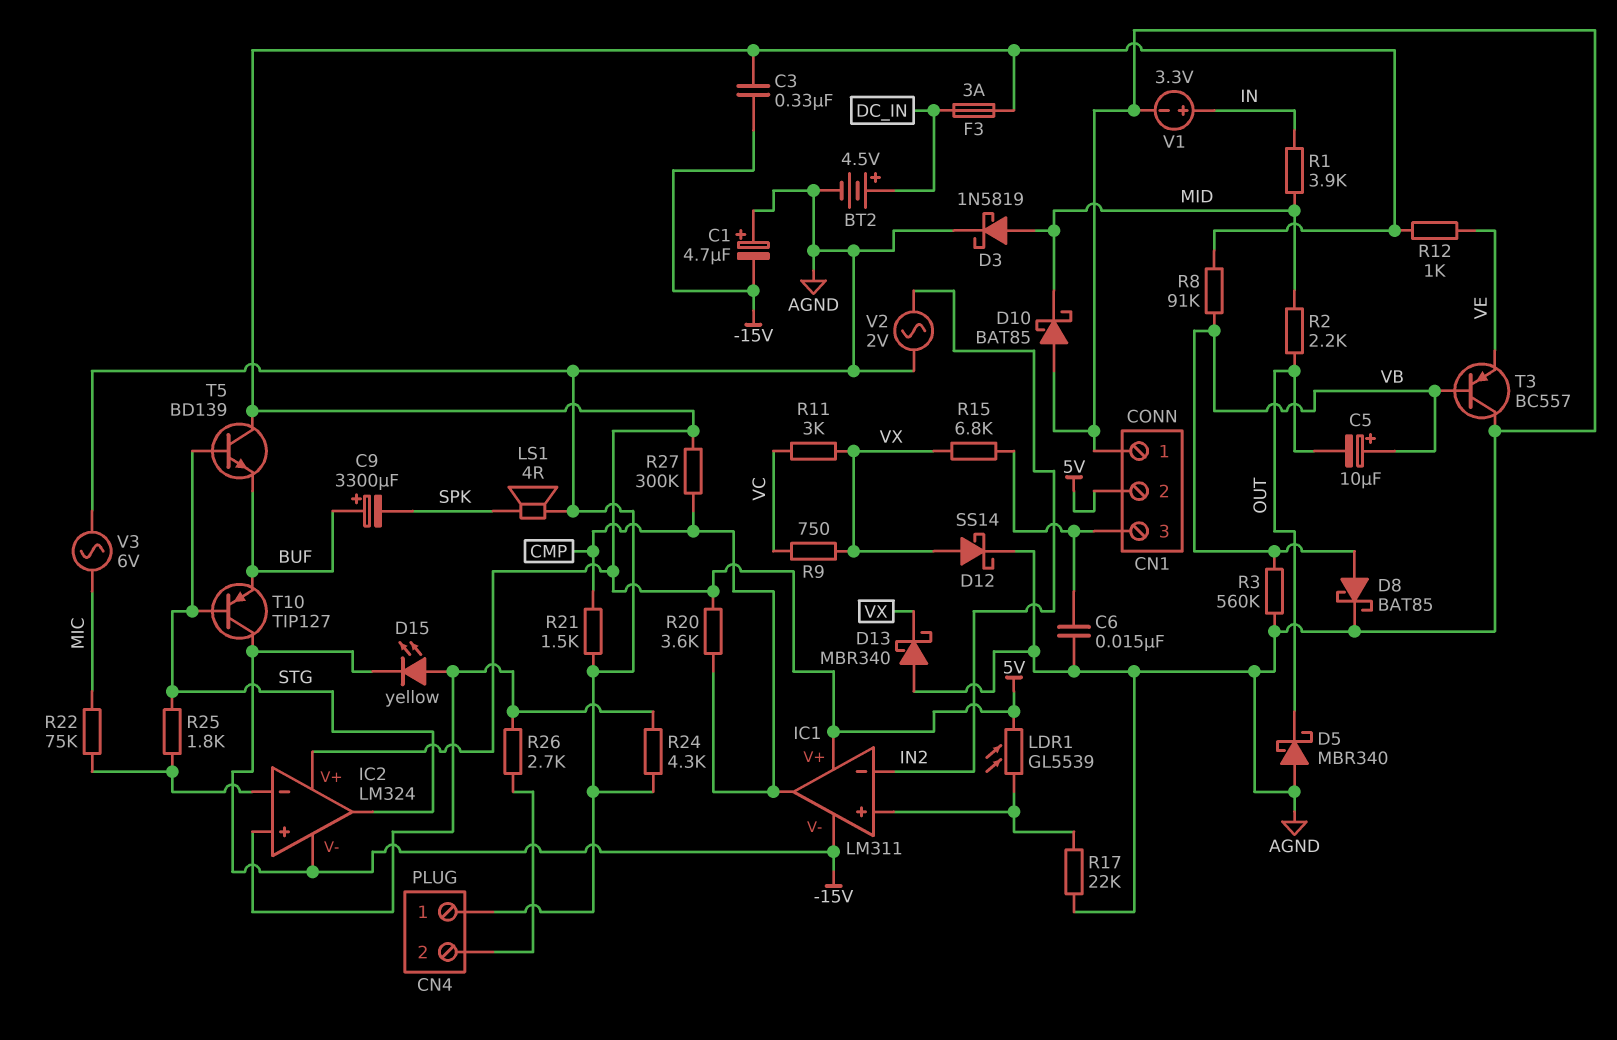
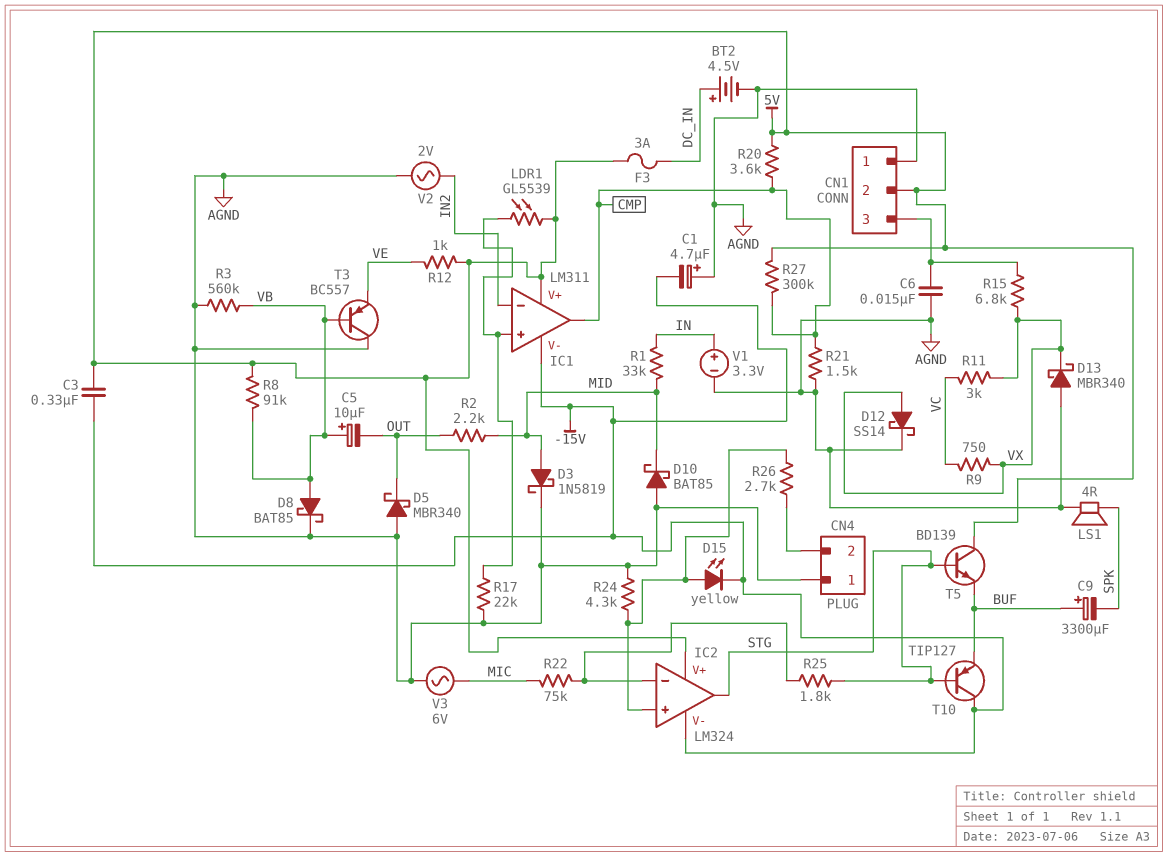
R1: 3.9k (IN, MID) -> 33k (IN, MID)

